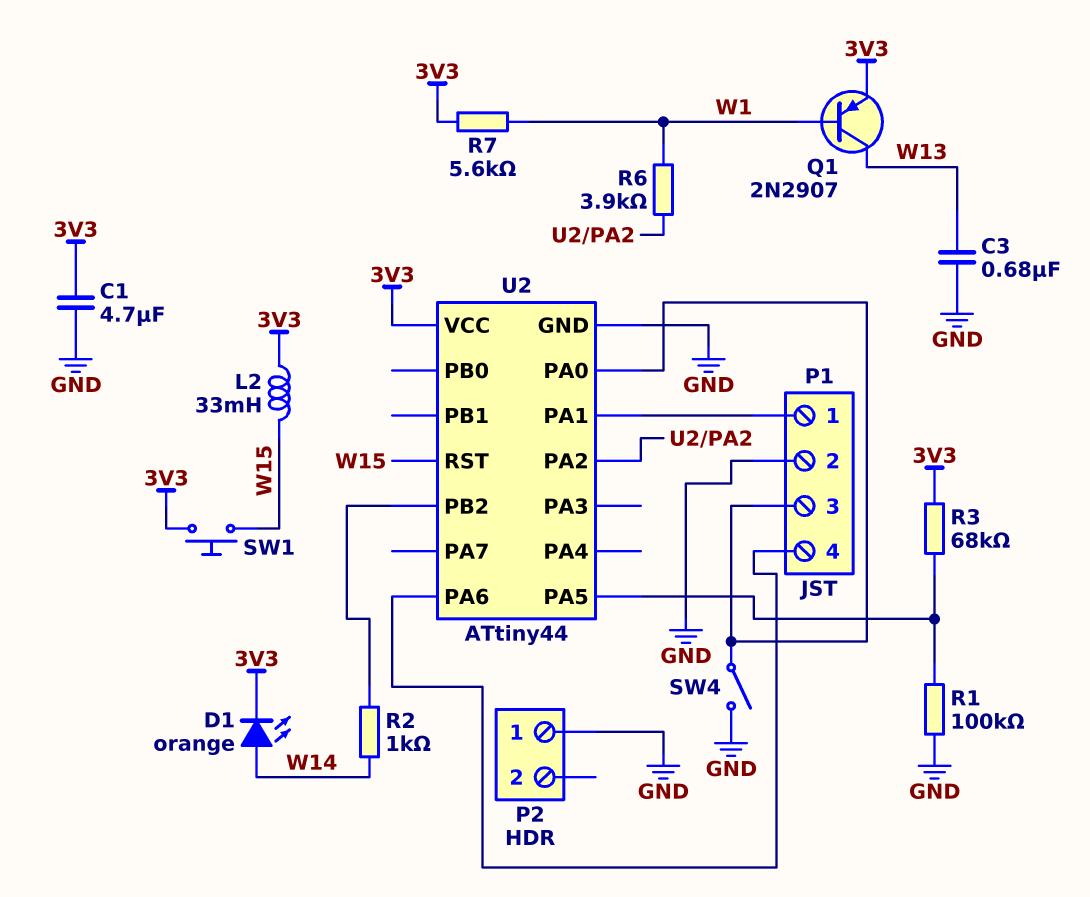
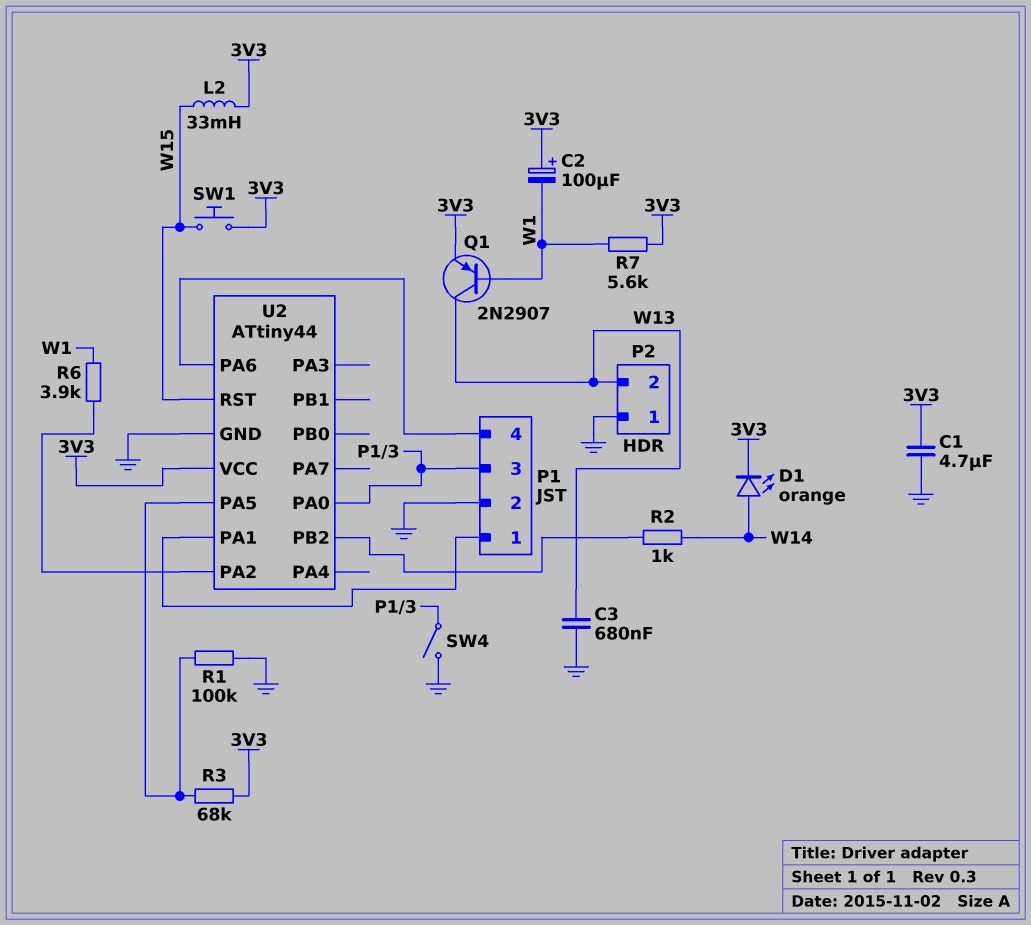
C2: none -> 100uF (plus 3V3, minus W1)
P2 pin 2: none -> W13

